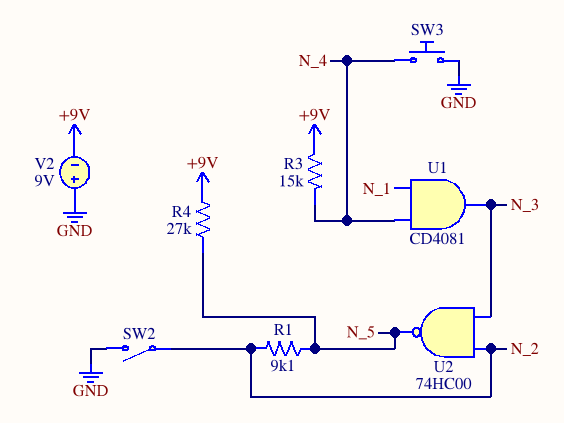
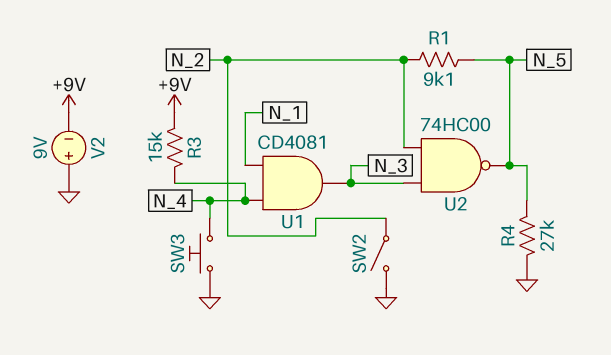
R4: 27k (+9V, N_5) -> 27k (GND, N_5)

